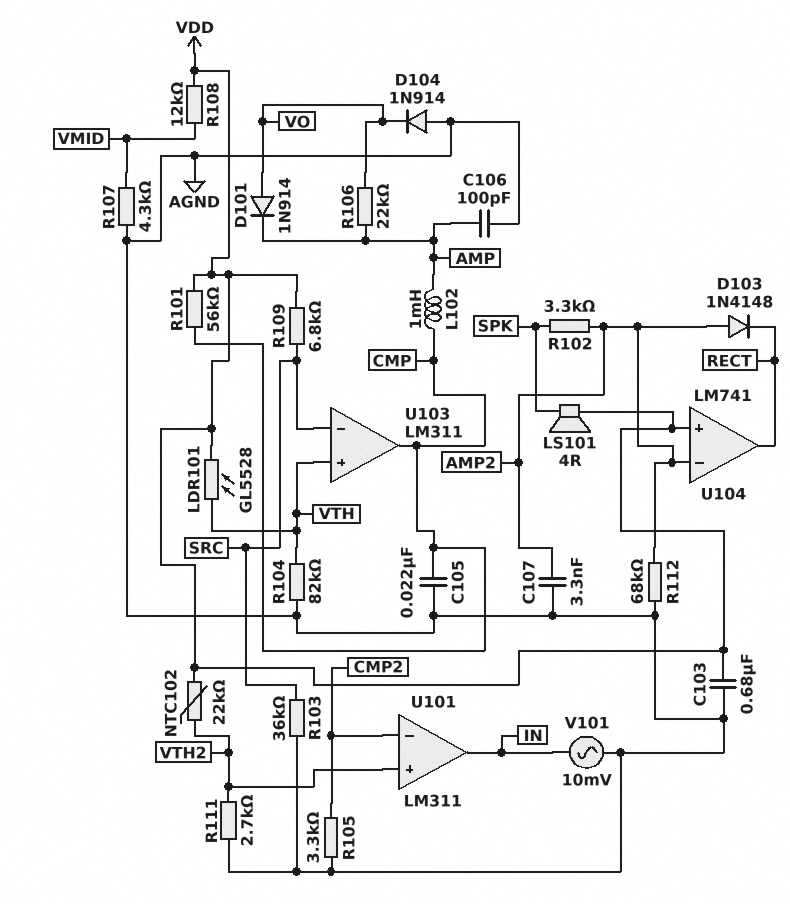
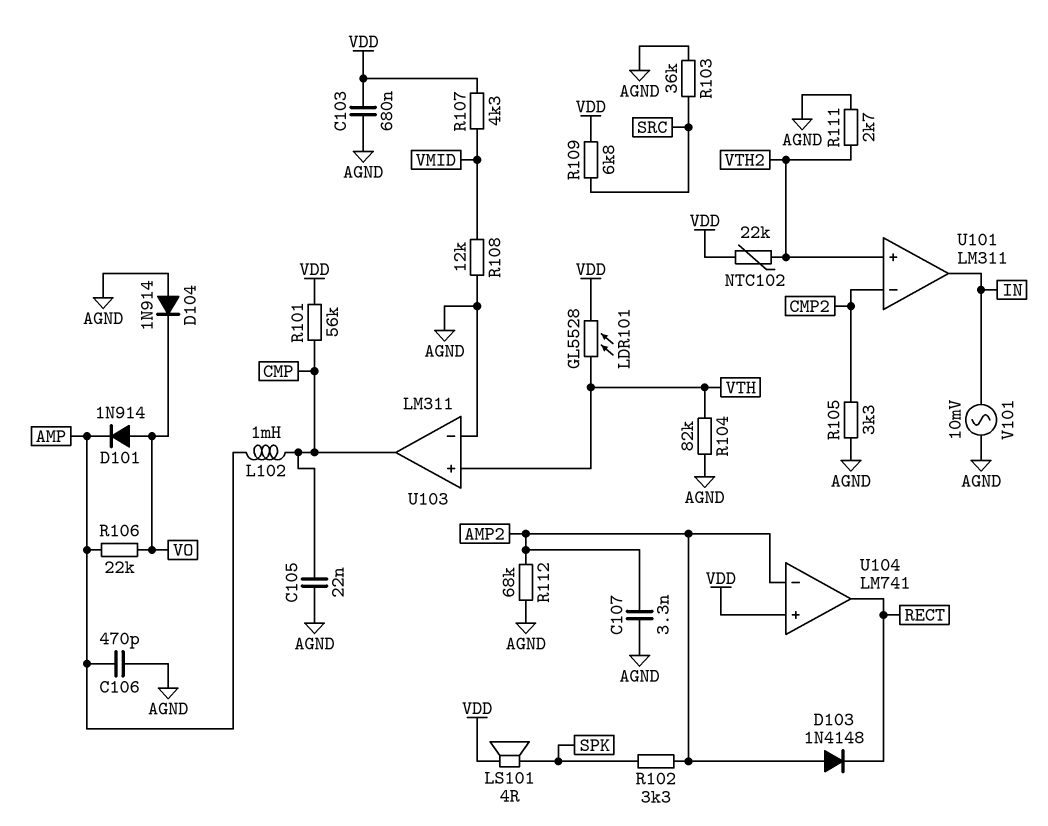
C106: 100pF (AGND, AMP) -> 470pF (AGND, AMP)
R107: 4.3k (AGND, VMID) -> 4.3k (VDD, VMID)
R108: 12k (VDD, VMID) -> 12k (AGND, VMID)
U103 pin in-: SRC -> AGND

